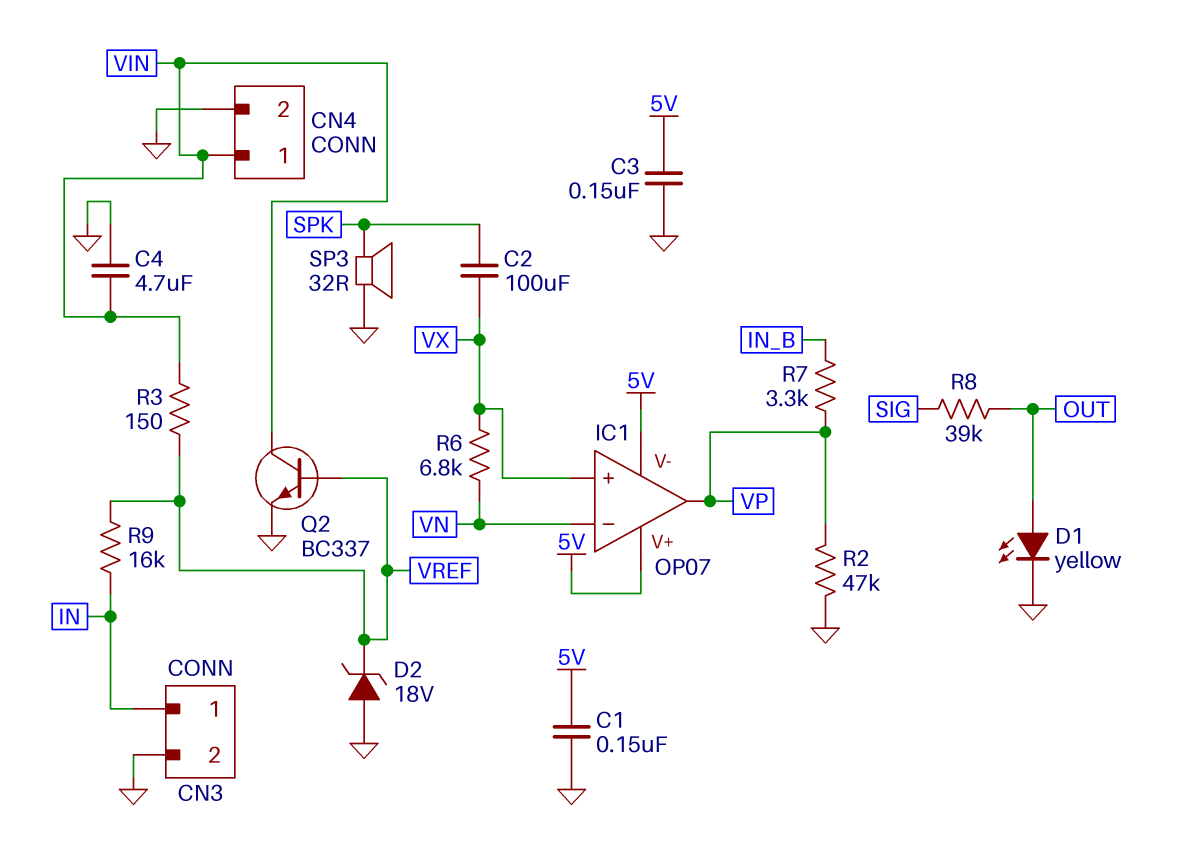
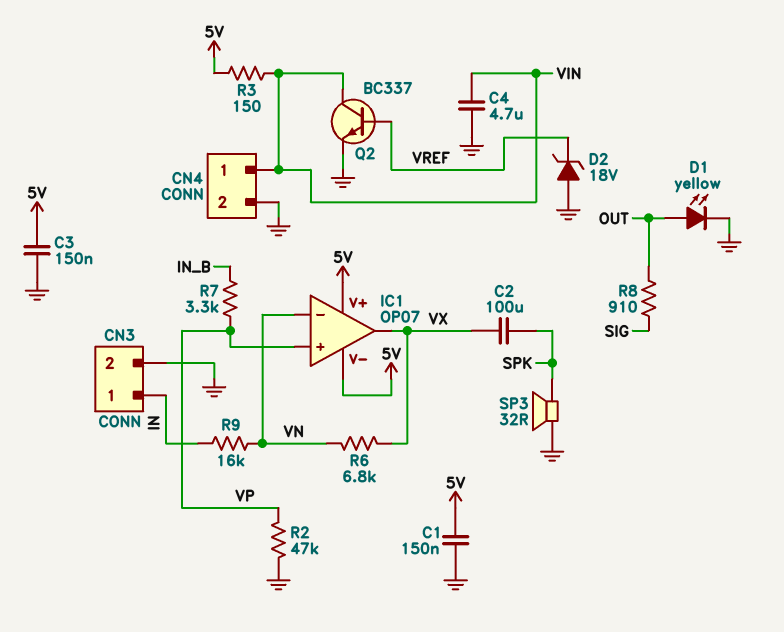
IC1 pin in+: VX -> VP
IC1 pin out: VP -> VX
R3: 150 (VIN, VREF) -> 150 (5V, VIN)
R8: 39k (OUT, SIG) -> 910 (OUT, SIG)
R9: 16k (IN, VREF) -> 16k (IN, VN)

